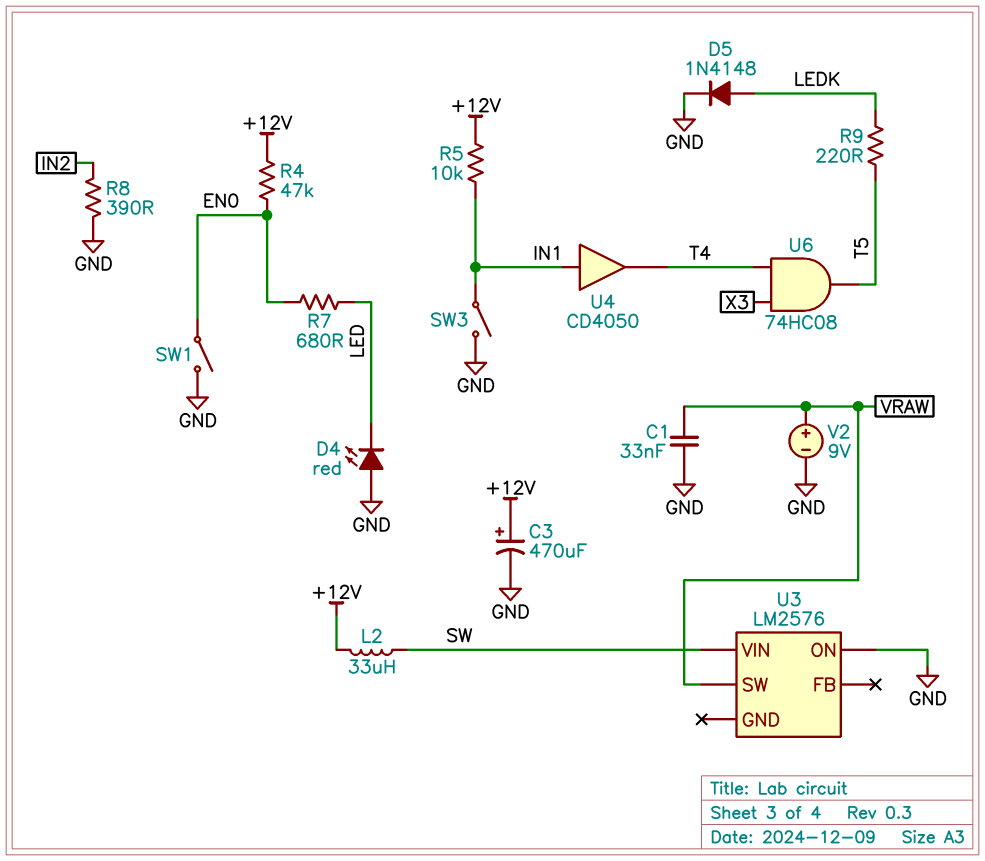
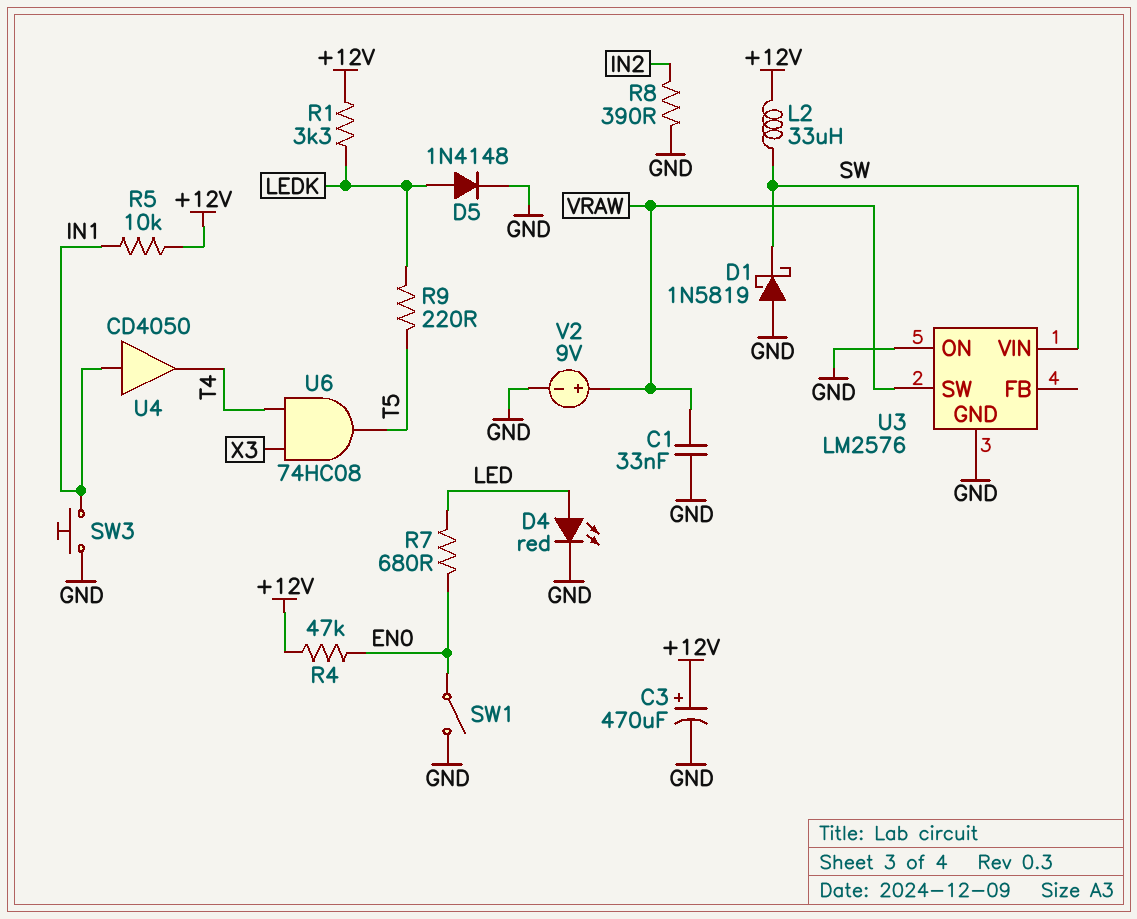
D1: none -> schottky 1N5819 (A GND, K SW)
D4: LED red (A GND, K LED) -> LED red (A LED, K GND)
R1: none -> 3.3k (+12V, LEDK)
SW3: switch (GND, IN1) -> button (GND, IN1)
U3 pin GND: none -> GND

